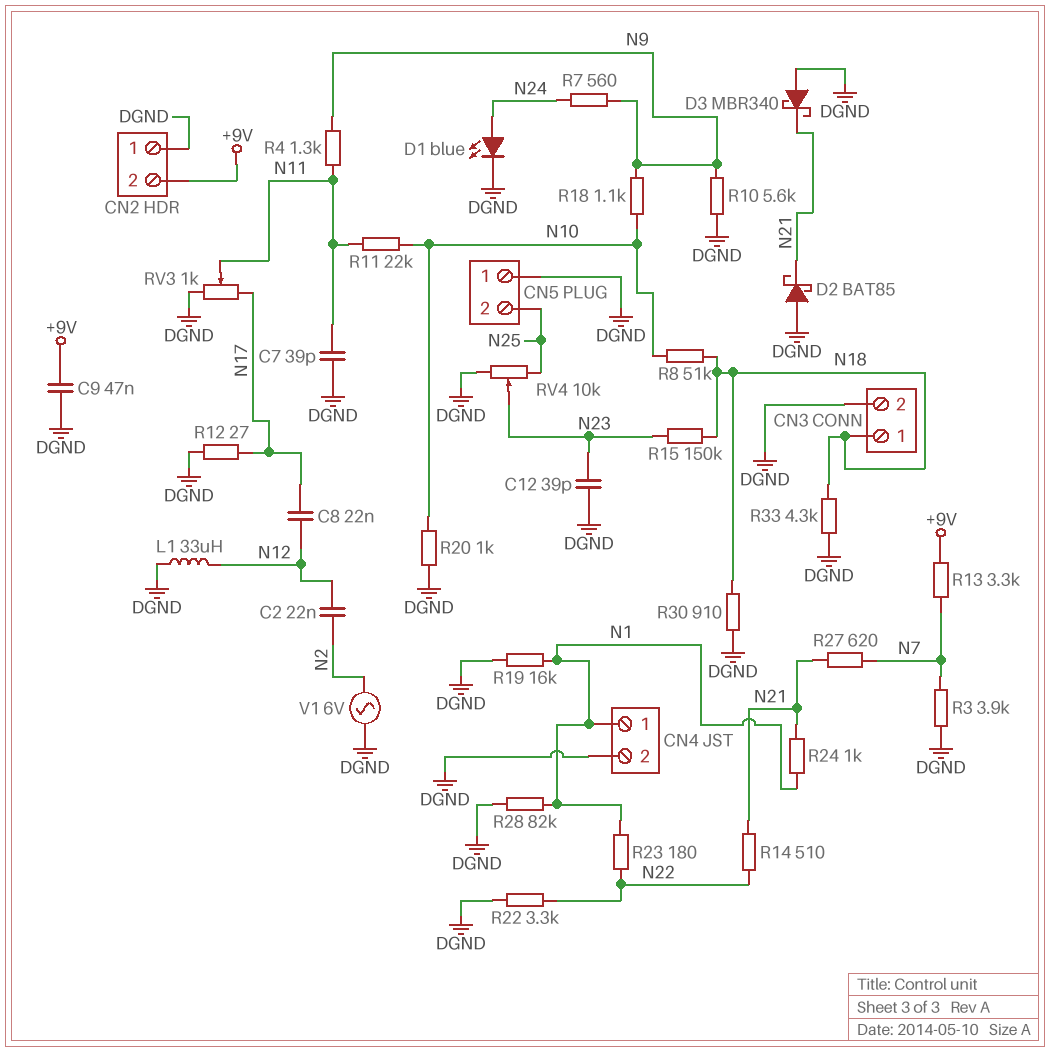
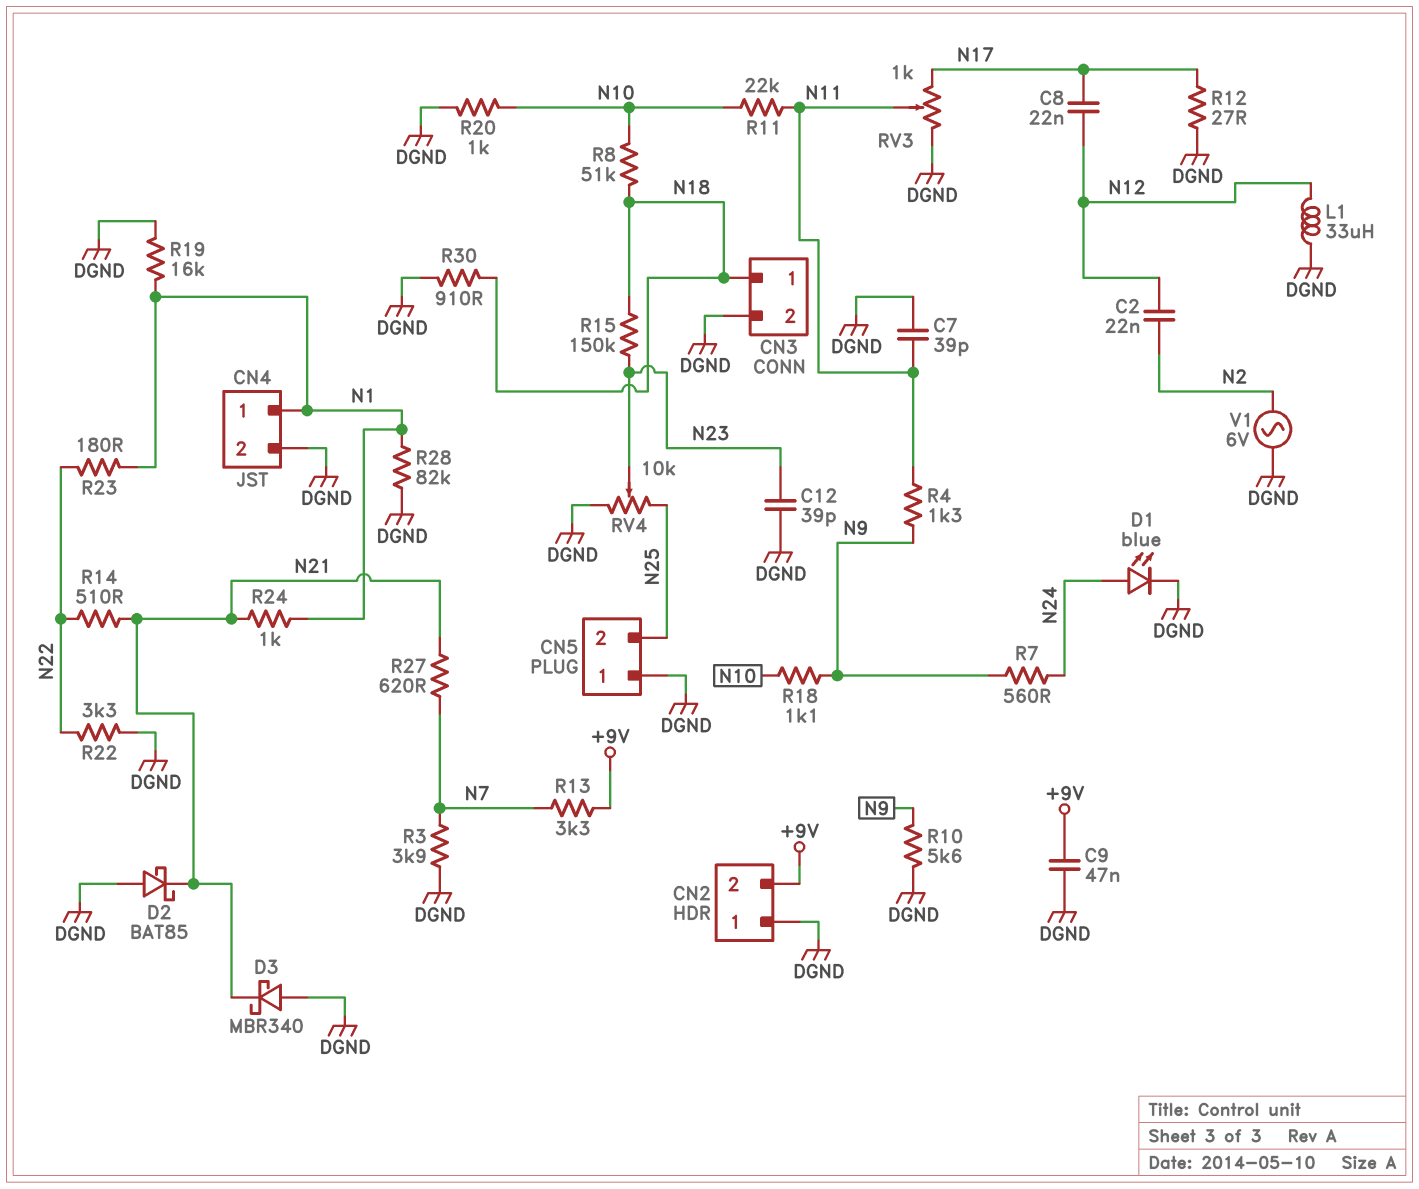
R33: 4.3k (DGND, N18) -> none

